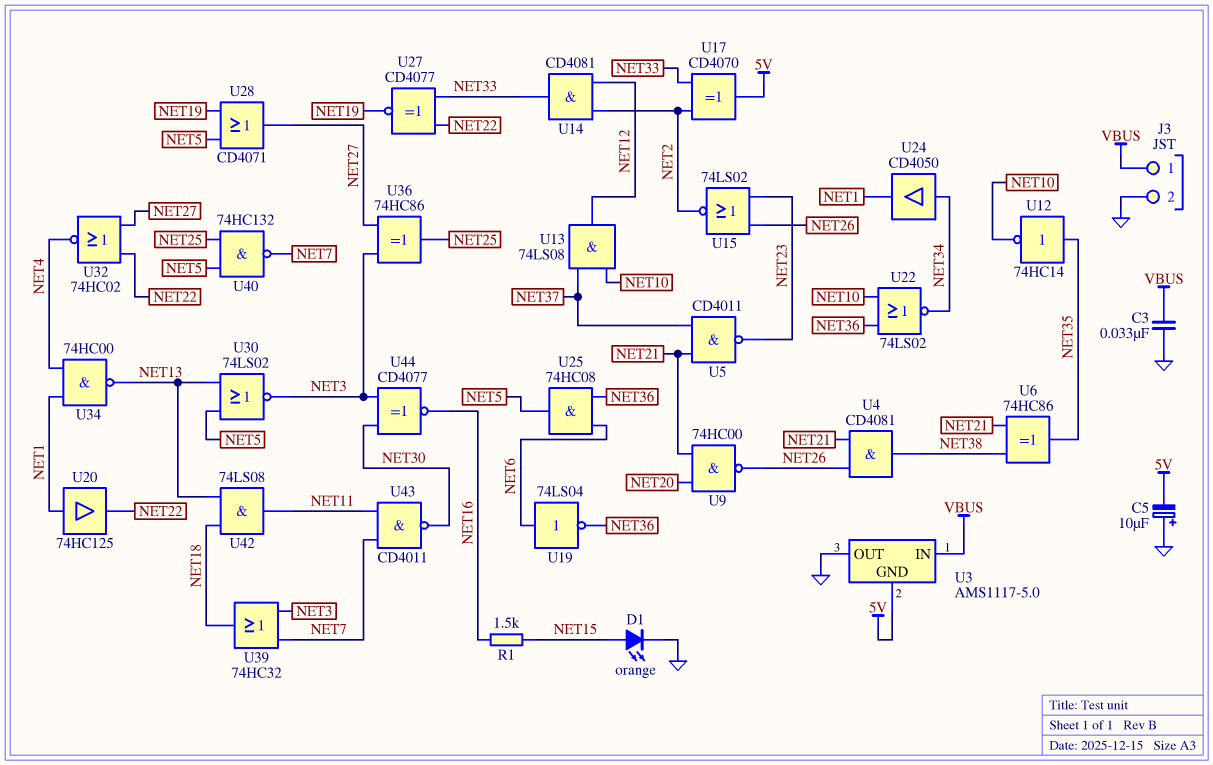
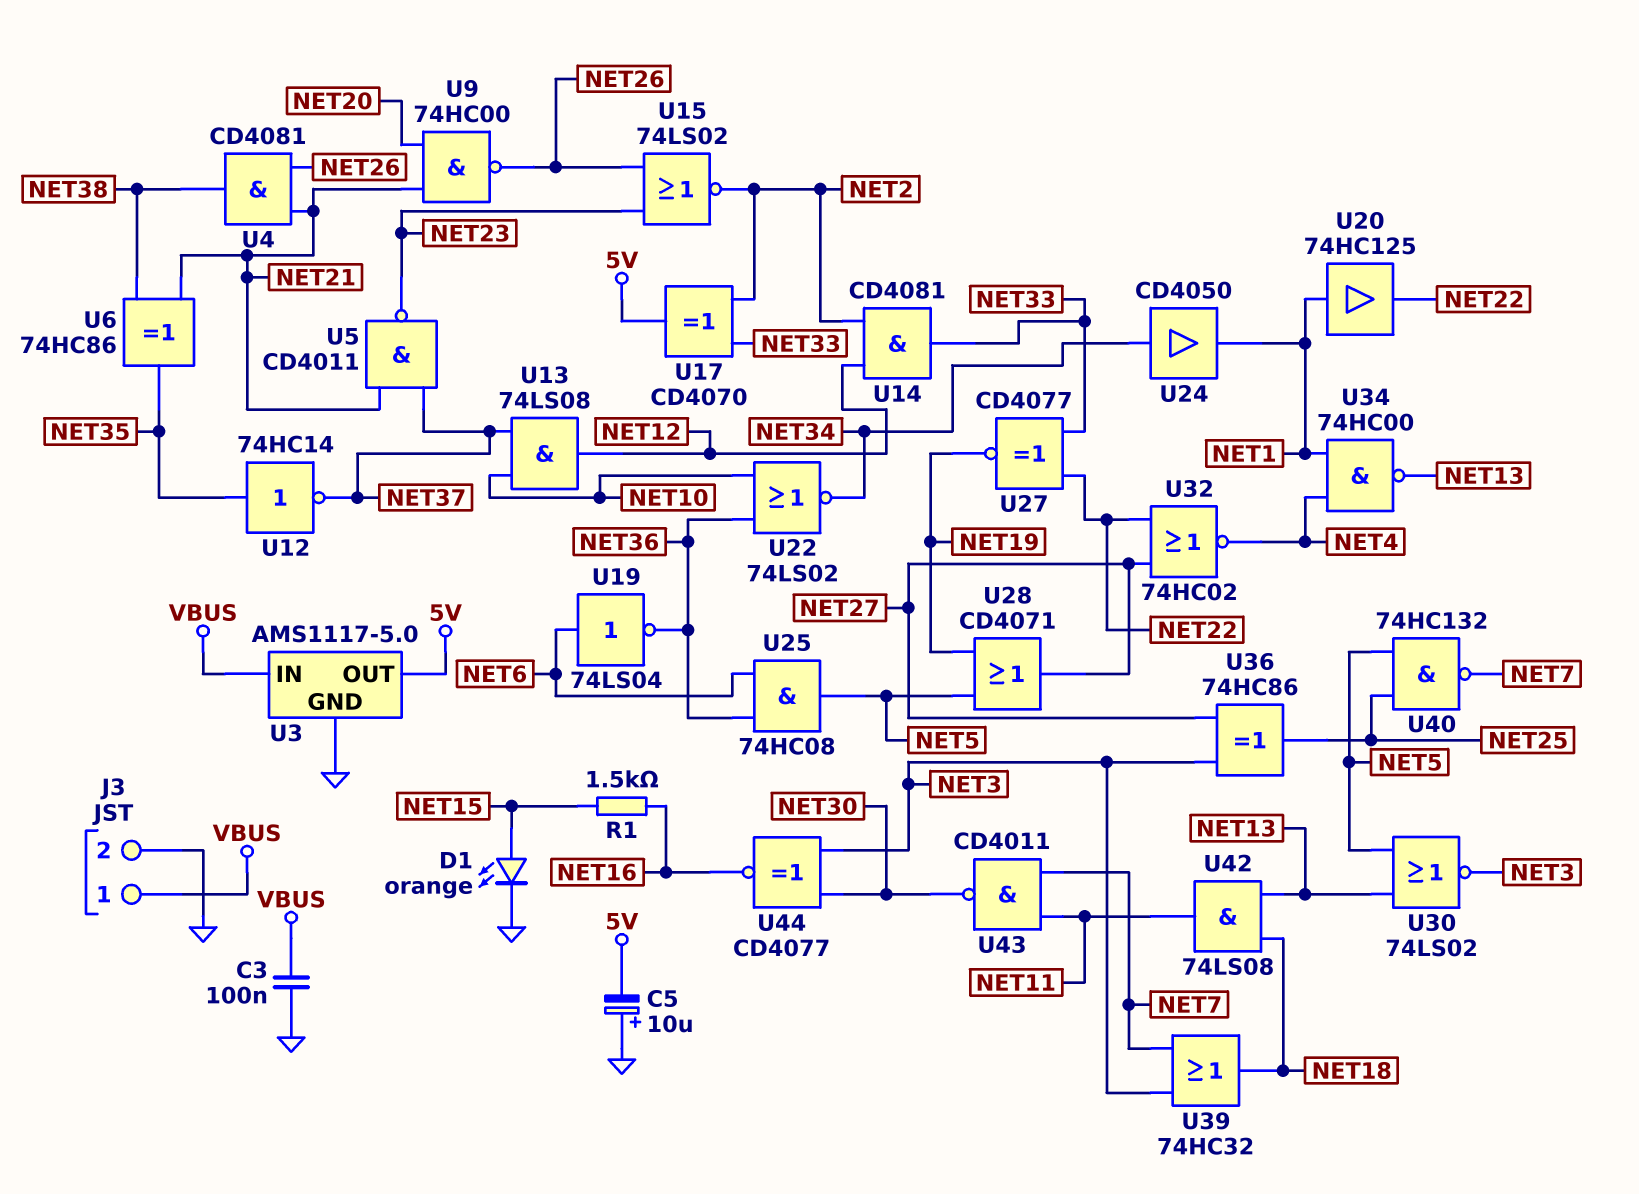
C3: 33nF (GND, VBUS) -> 100nF (GND, VBUS)
U3 pin GND: 5V -> GND
U3 pin OUT: GND -> 5V
U12: NOT 74HC14 (in NET35, out NET10) -> NOT 74HC14 (in NET35, out NET37)

